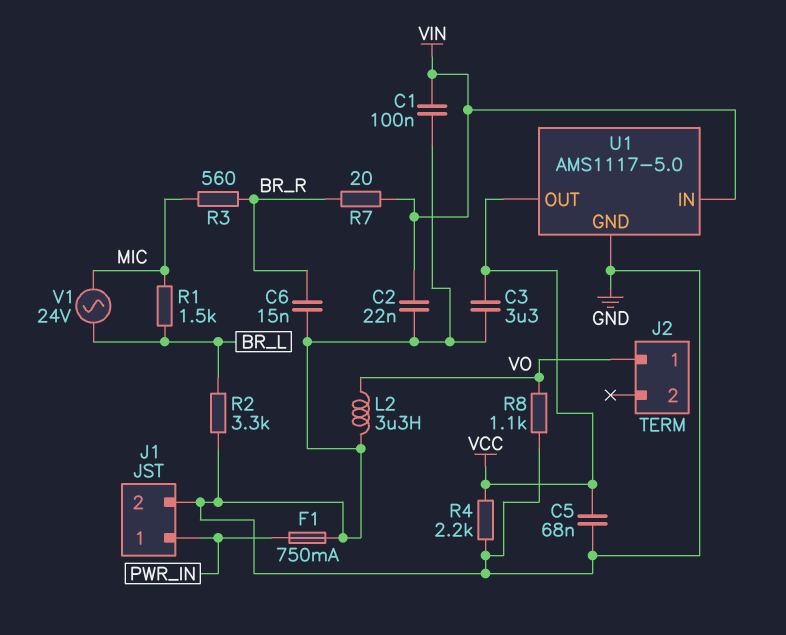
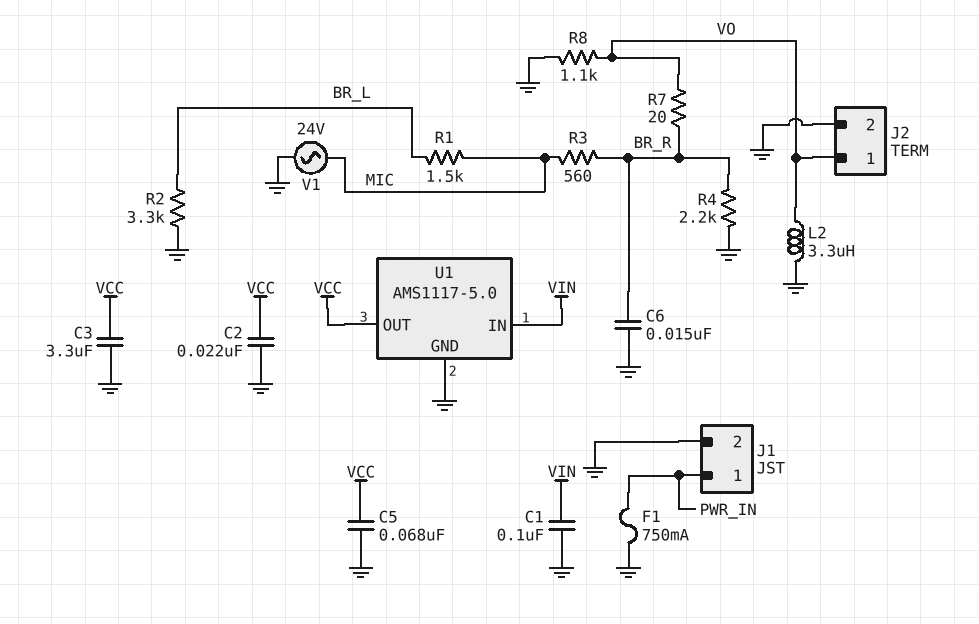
C2: 22nF (GND, VIN) -> 22nF (GND, VCC)
J2 pin 2: none -> GND
R4: 2.2k (GND, VCC) -> 2.2k (BR_R, GND)
R7: 20 (BR_R, VIN) -> 20 (BR_R, VO)
V1: AC 24V (BR_L, MIC) -> AC 24V (GND, MIC)

